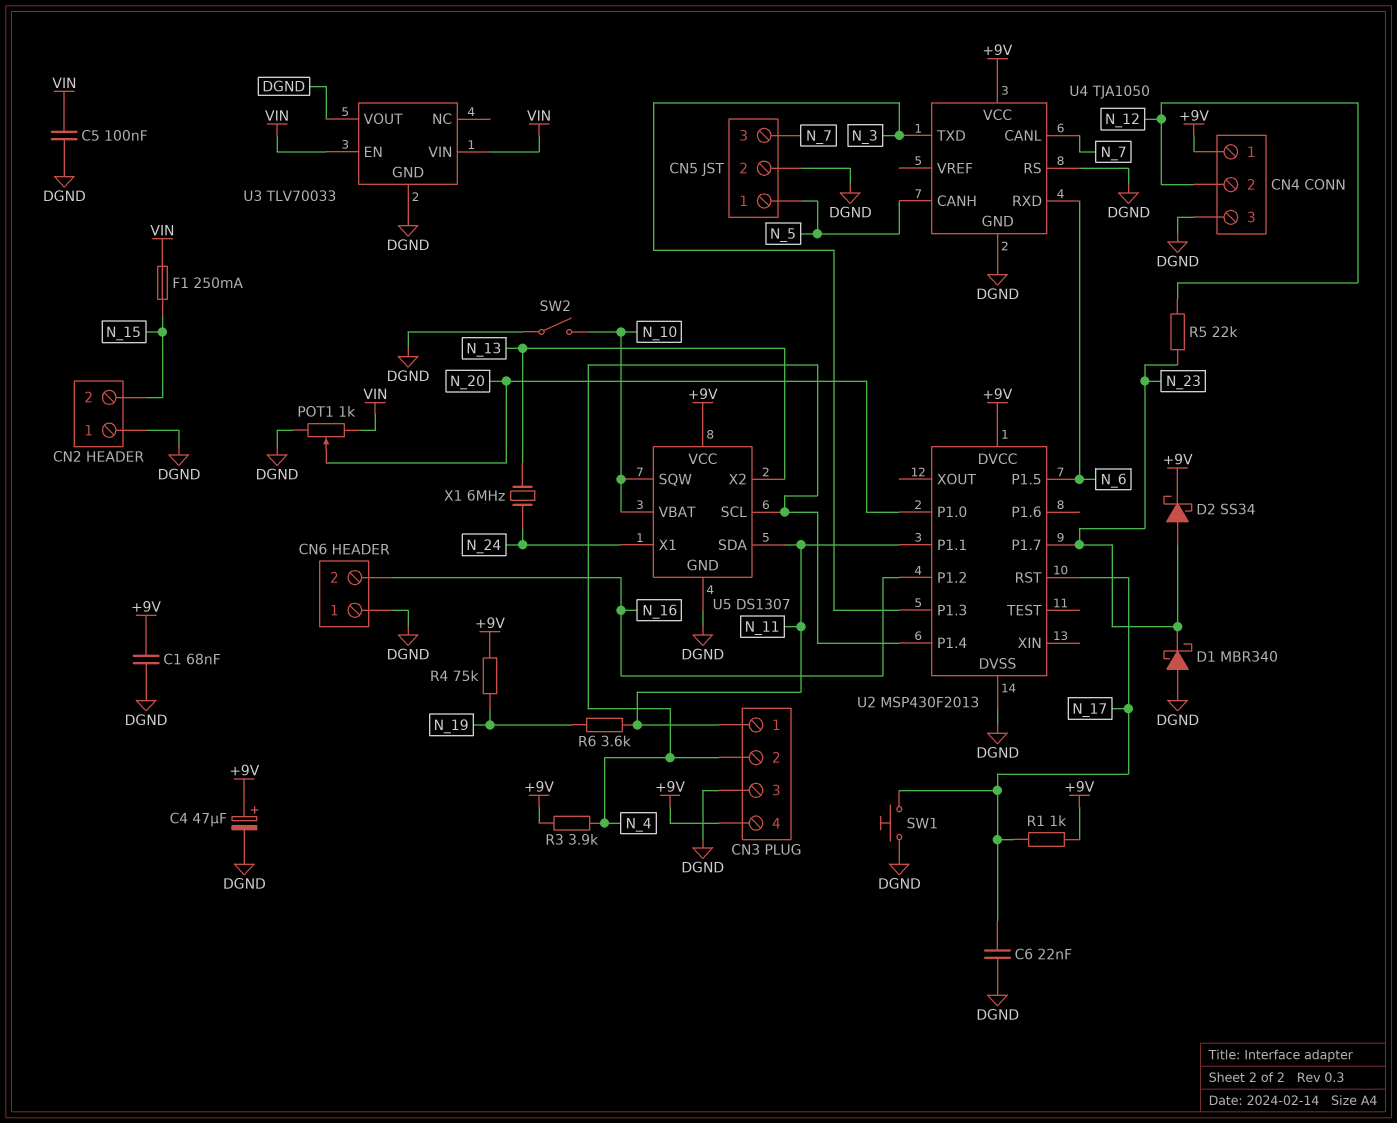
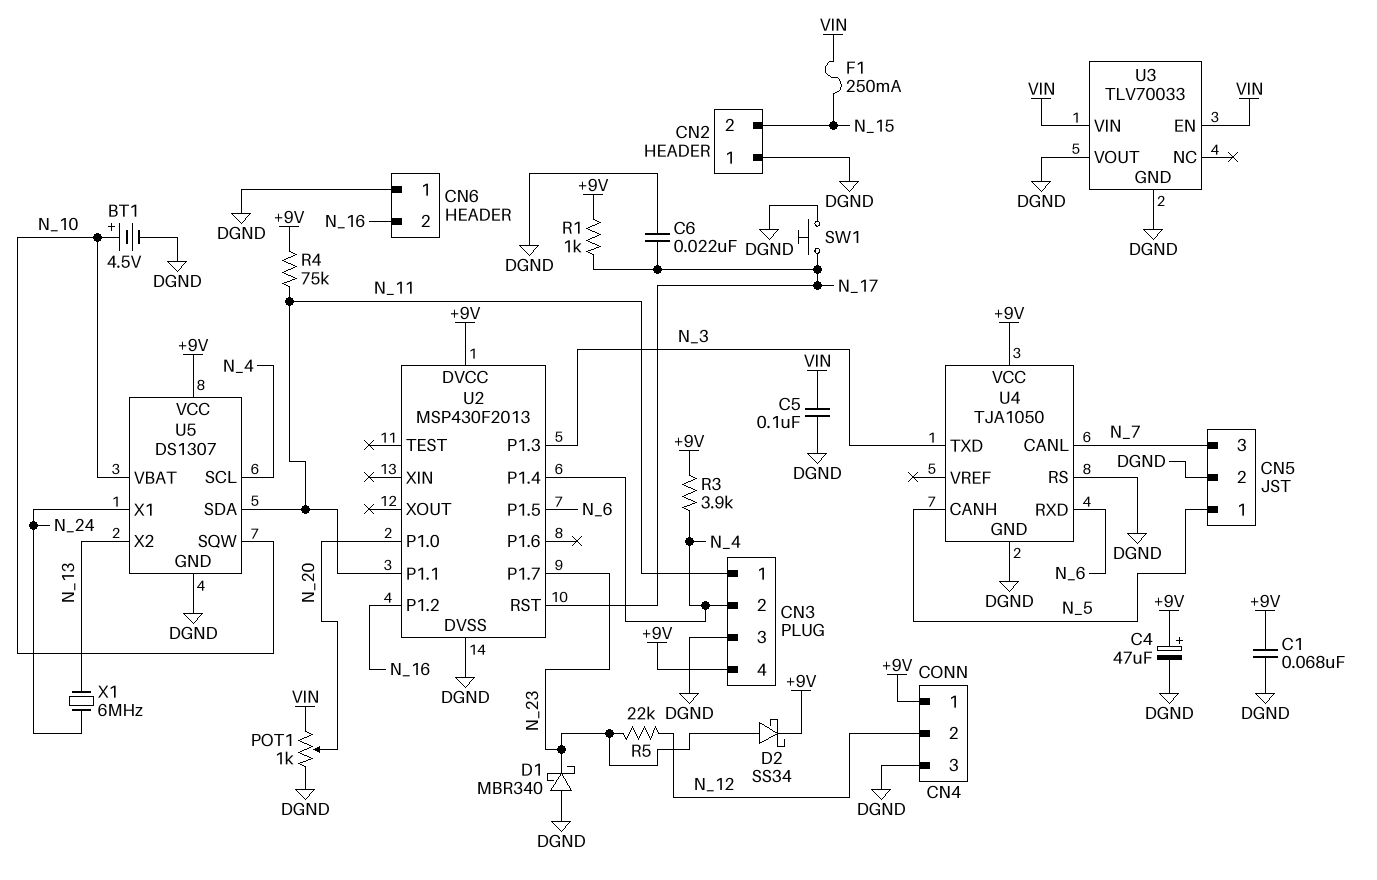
BT1: none -> 4.5V (plus N_10, minus DGND)
R4: 75k (+9V, N_19) -> 75k (+9V, N_11)
R6: 3.6k (N_11, N_19) -> none
SW2: switch (DGND, N_10) -> none

